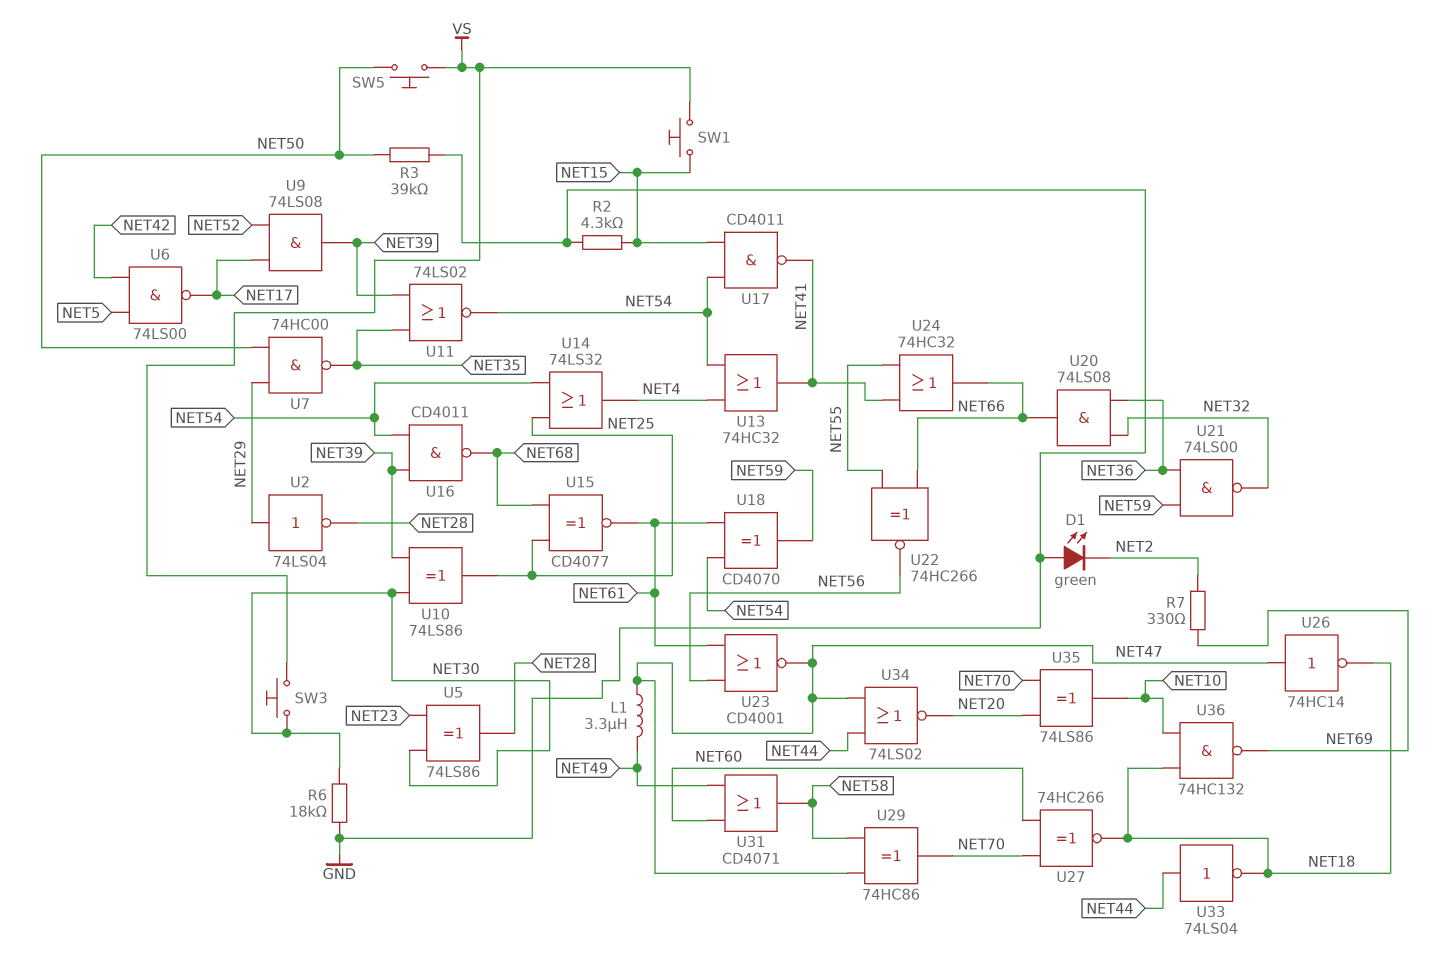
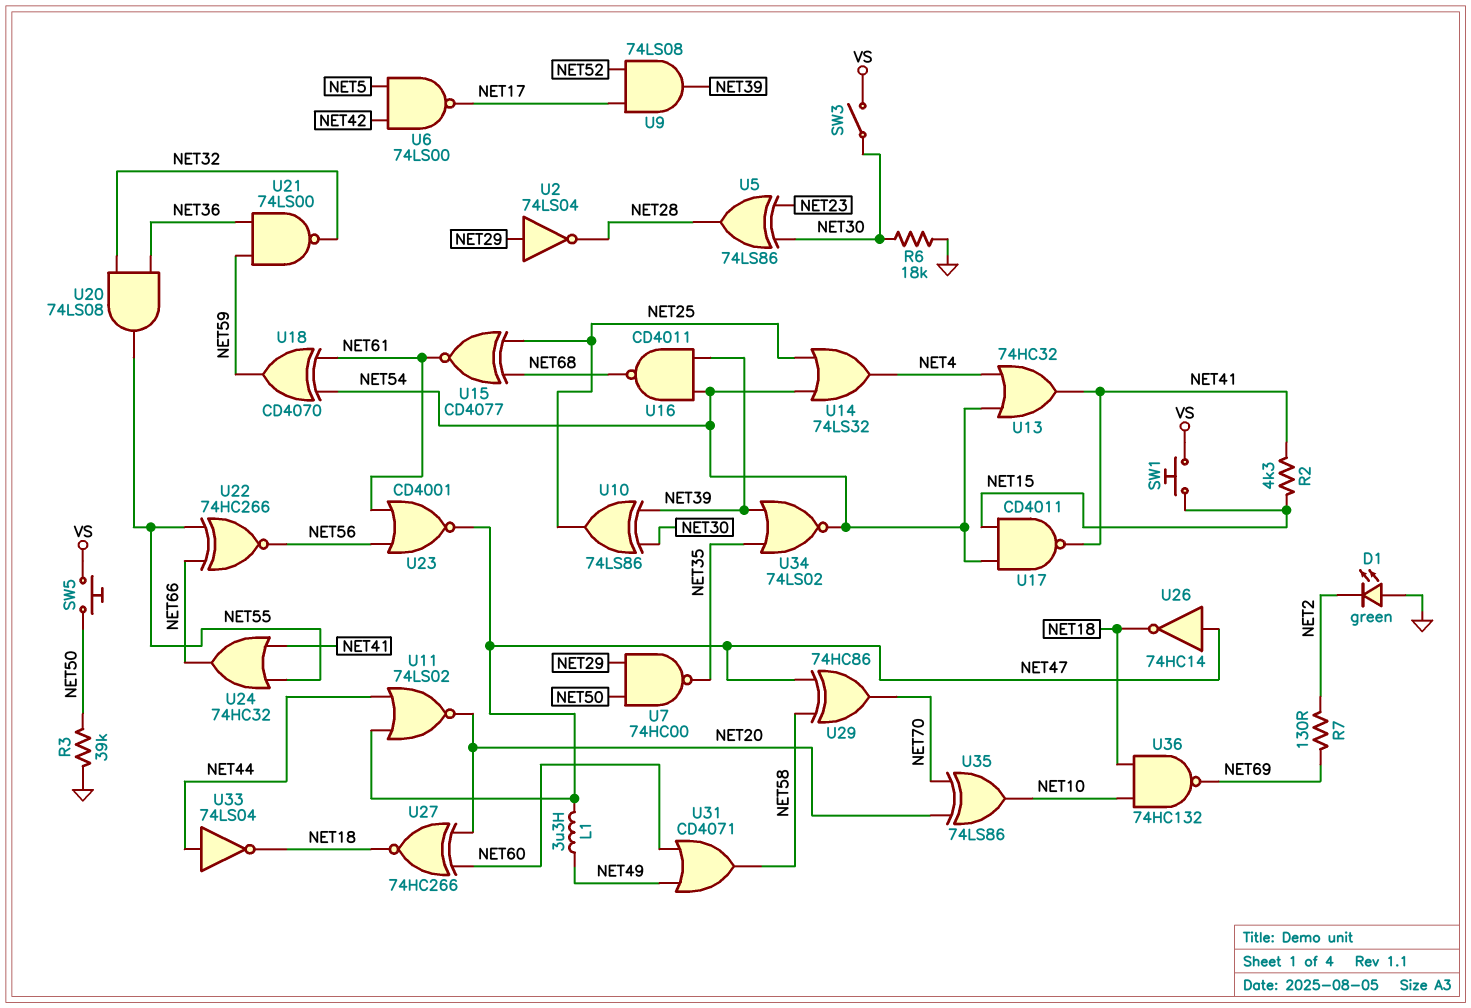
R2: 4.3k (GND, NET15) -> 4.3k (NET15, NET41)
R7: 330 (NET2, NET69) -> 130 (NET2, NET69)
SW3: button (NET30, VS) -> switch (NET30, VS)
U11: NOR 74LS02 (in NET35, in NET39, out NET54) -> NOR 74LS02 (in NET44, in NET47, out NET20)
U20: AND 74LS08 (in NET32, in NET36, out NET66) -> AND 74LS08 (in NET32, in NET36, out NET55)
U27: XNOR 74HC266 (in NET60, in NET70, out NET18) -> XNOR 74HC266 (in NET20, in NET60, out NET18)
U34: NOR 74LS02 (in NET44, in NET47, out NET20) -> NOR 74LS02 (in NET35, in NET39, out NET54)

